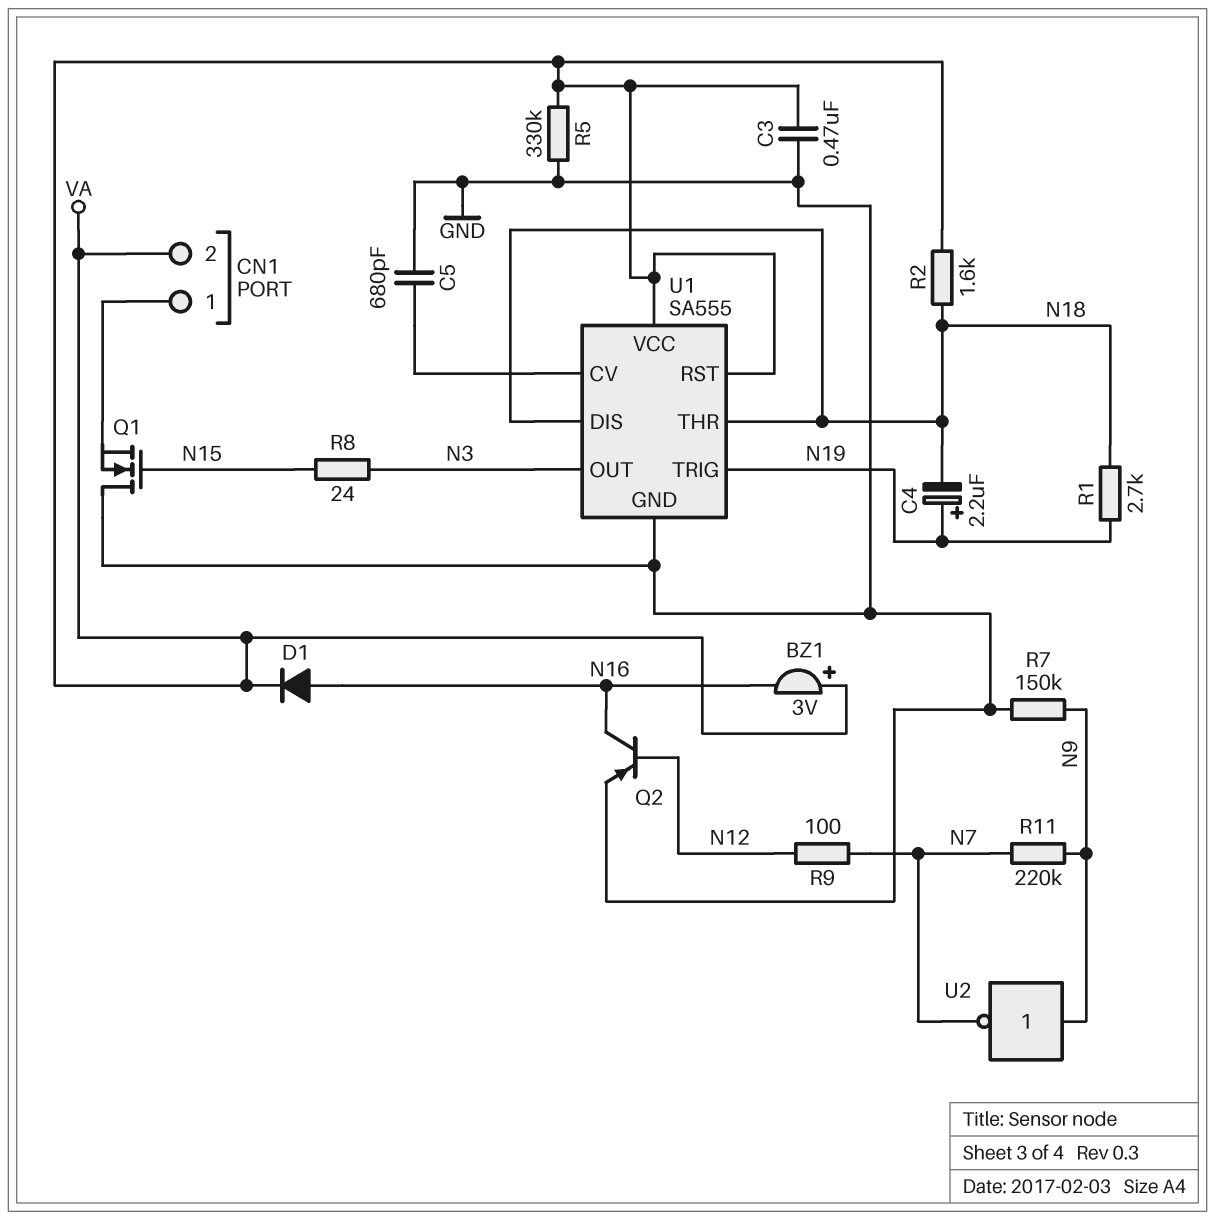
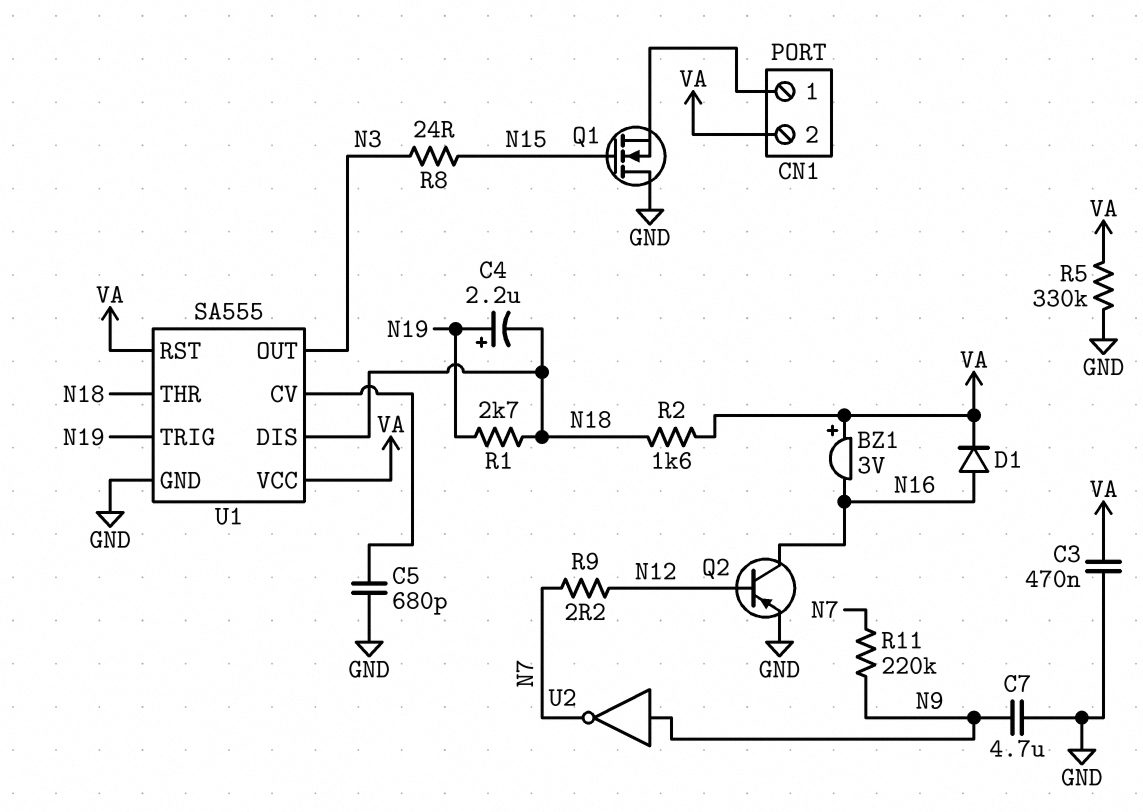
C7: none -> 4.7uF (GND, N9)
R7: 150k (GND, N9) -> none
R9: 100 (N7, N12) -> 2.2 (N7, N12)

